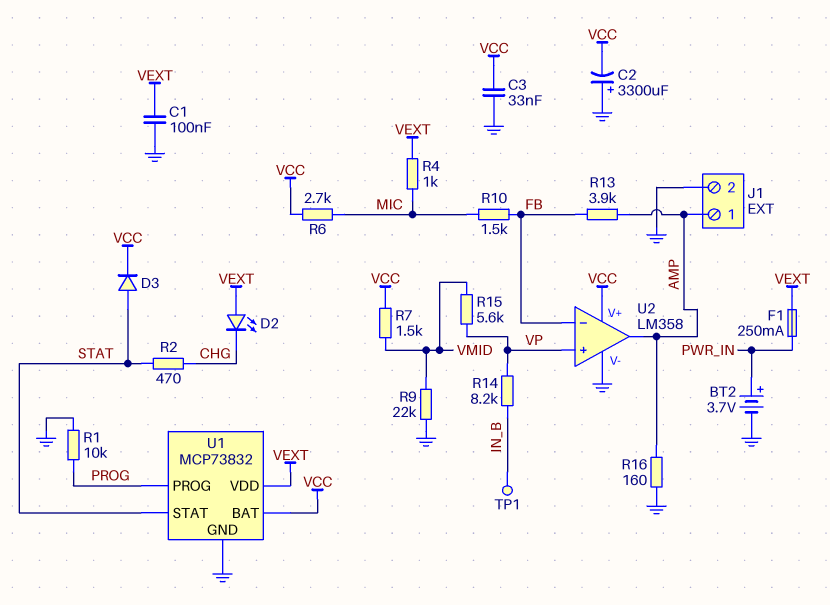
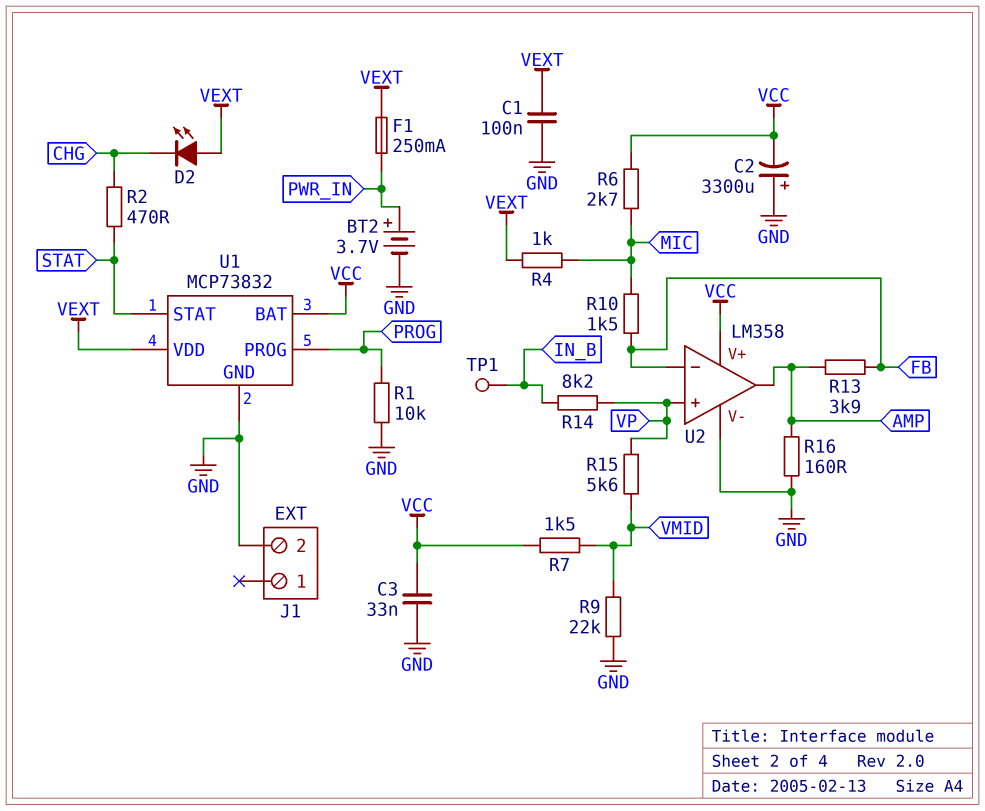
D3: diode (A STAT, K VCC) -> none
J1 pin 1: AMP -> none

